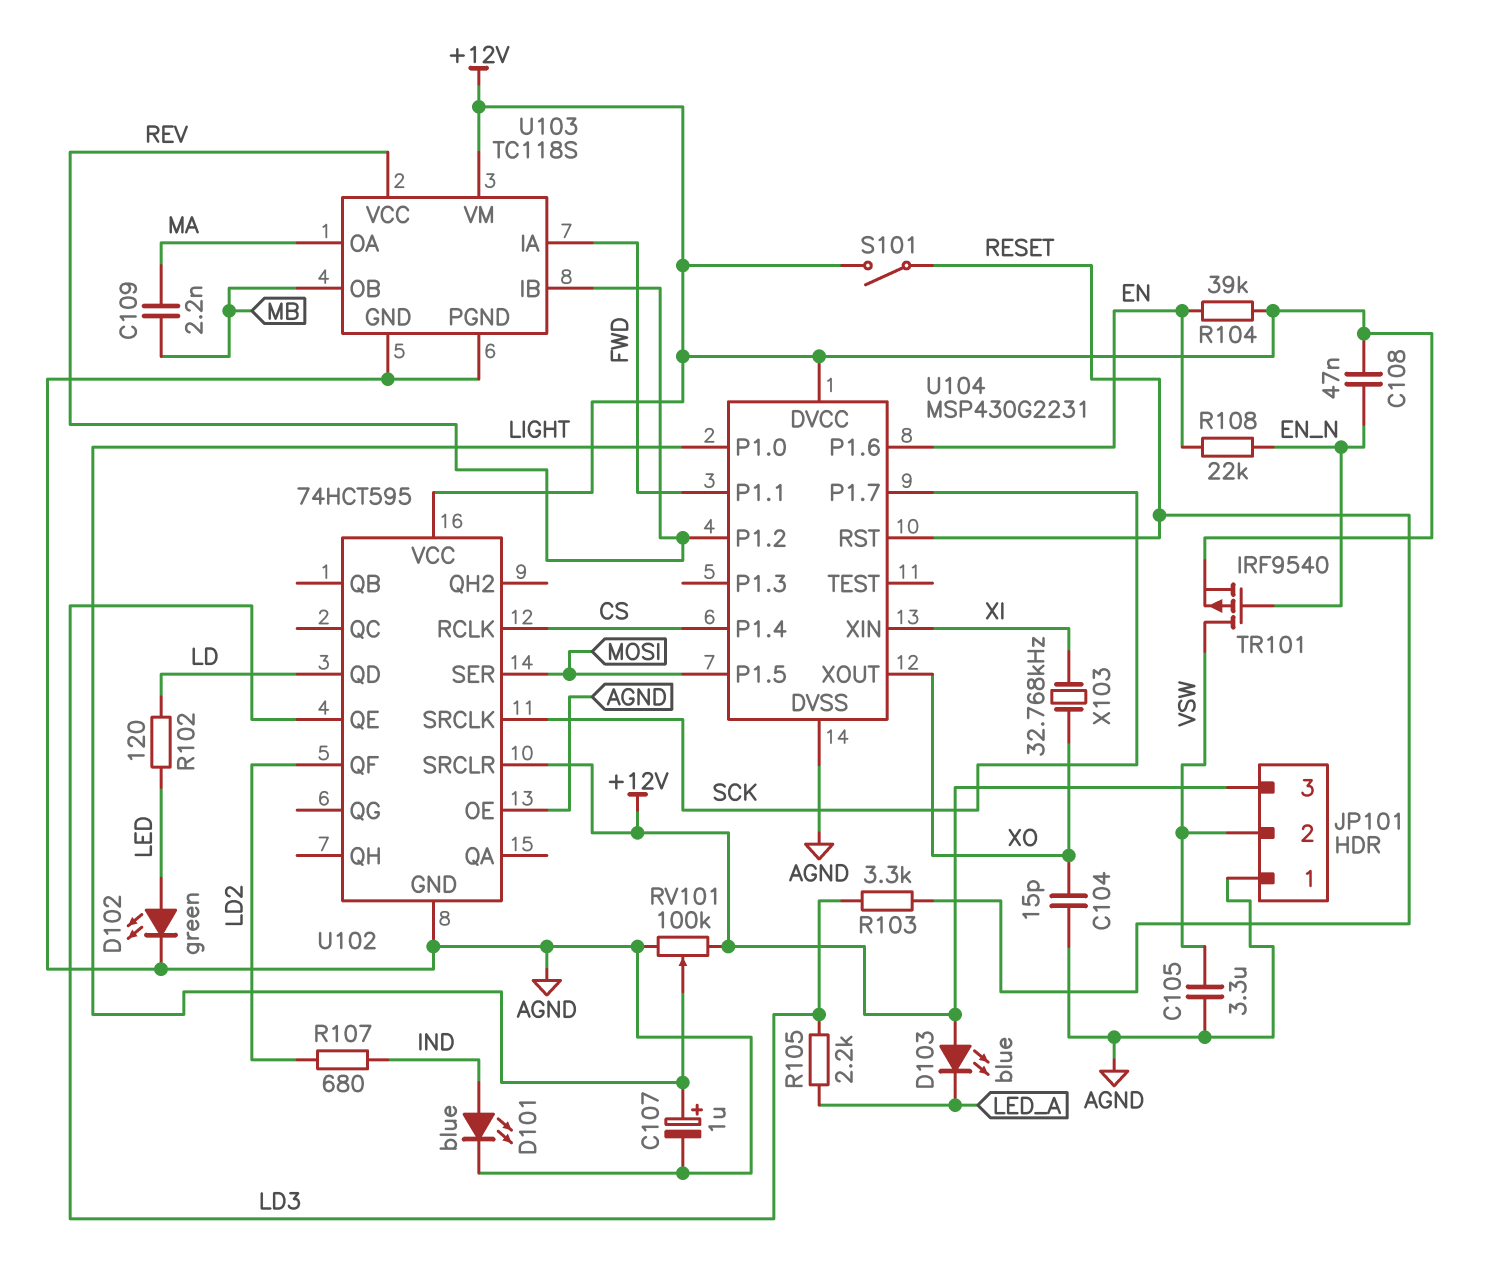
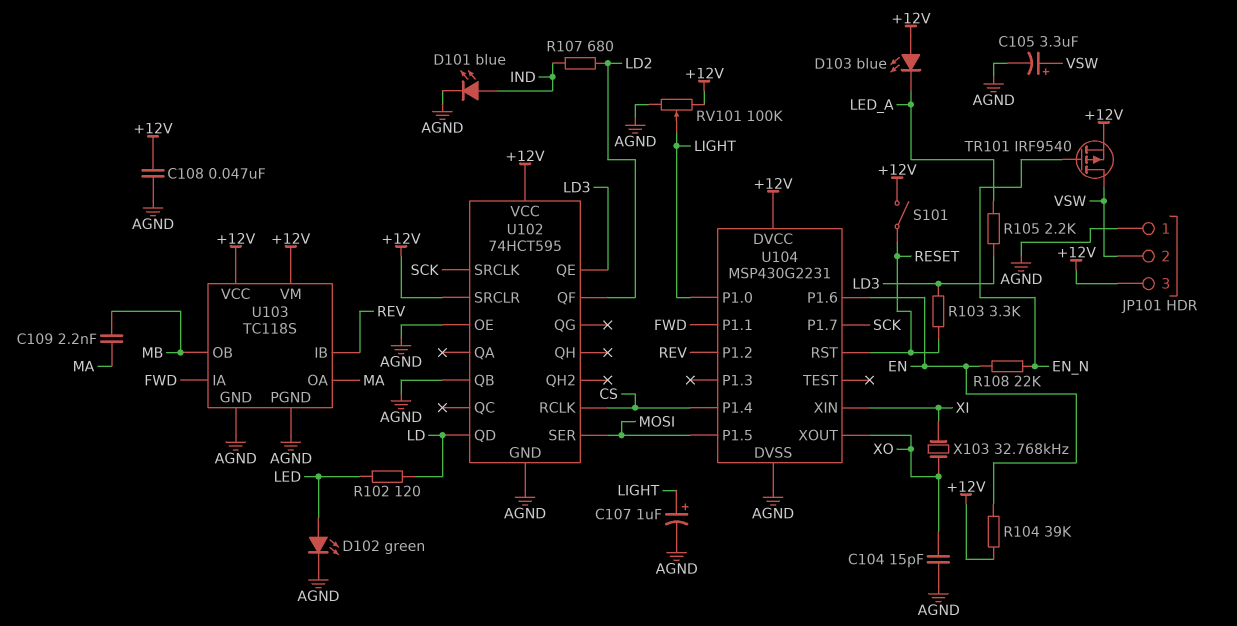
C105: 3.3uF (AGND, VSW) -> 3.3uF (plus VSW, minus AGND)
C108: 47nF (+12V, EN_N) -> 47nF (+12V, AGND)
U102 pin QB: none -> AGND
U103 pin VCC: REV -> +12V

